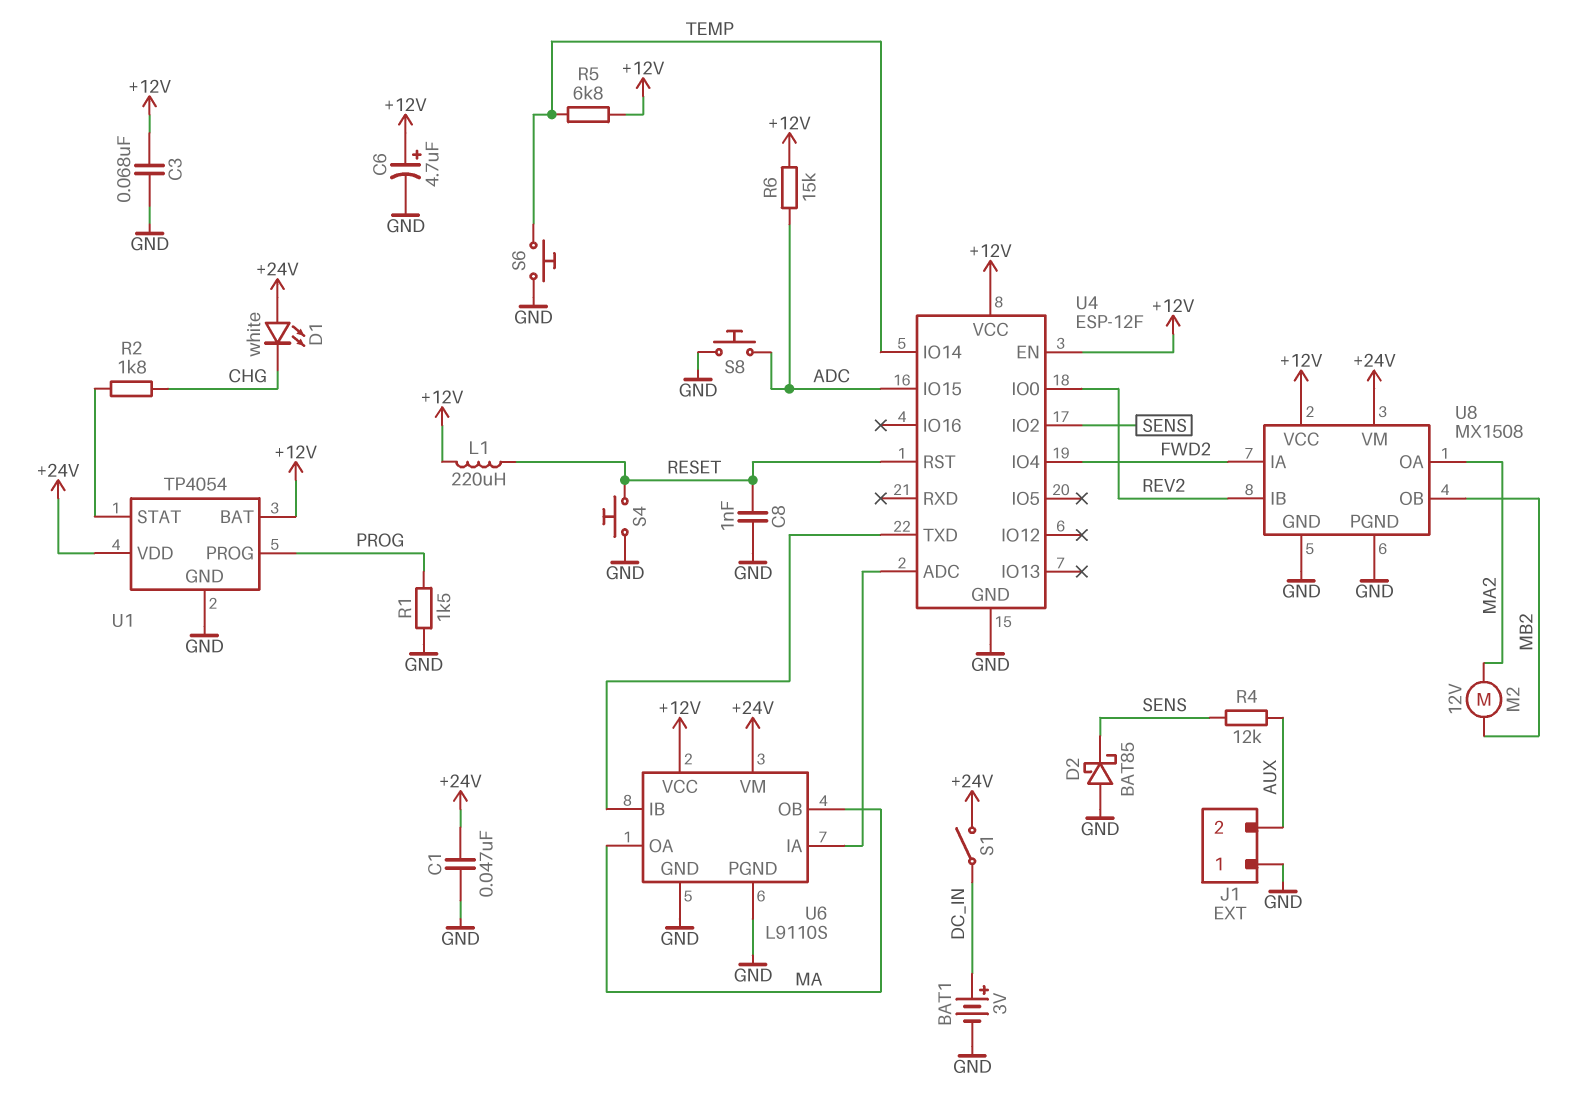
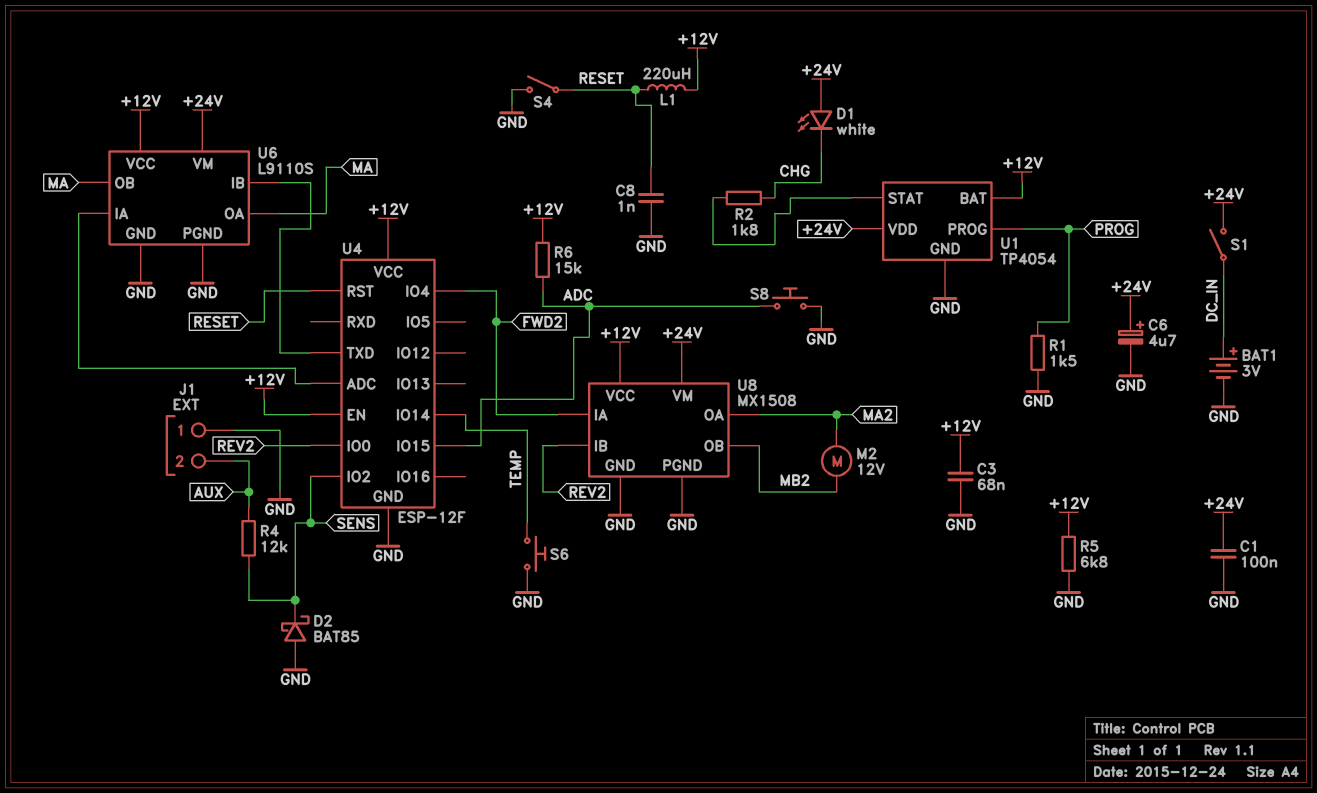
C1: 47nF (+24V, GND) -> 100nF (+24V, GND)
C6: 4.7uF (plus +12V, minus GND) -> 4.7uF (plus +24V, minus GND)
R5: 6.8k (+12V, TEMP) -> 6.8k (+12V, GND)
S4: button (GND, RESET) -> switch (GND, RESET)

